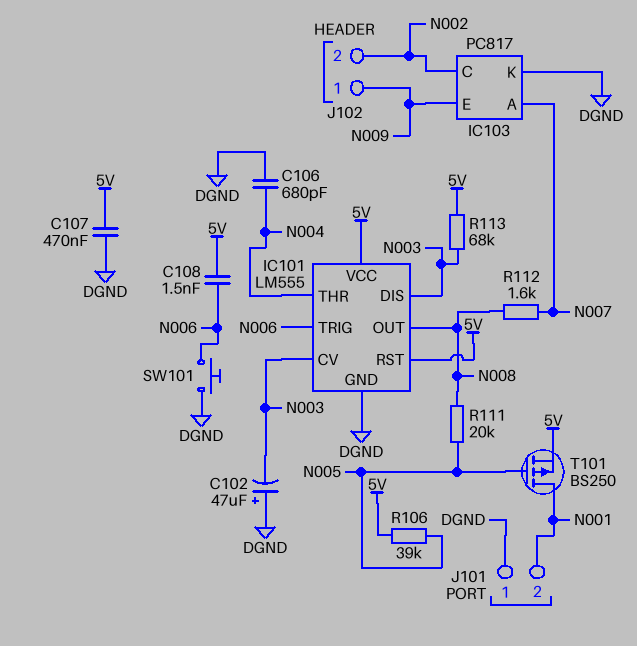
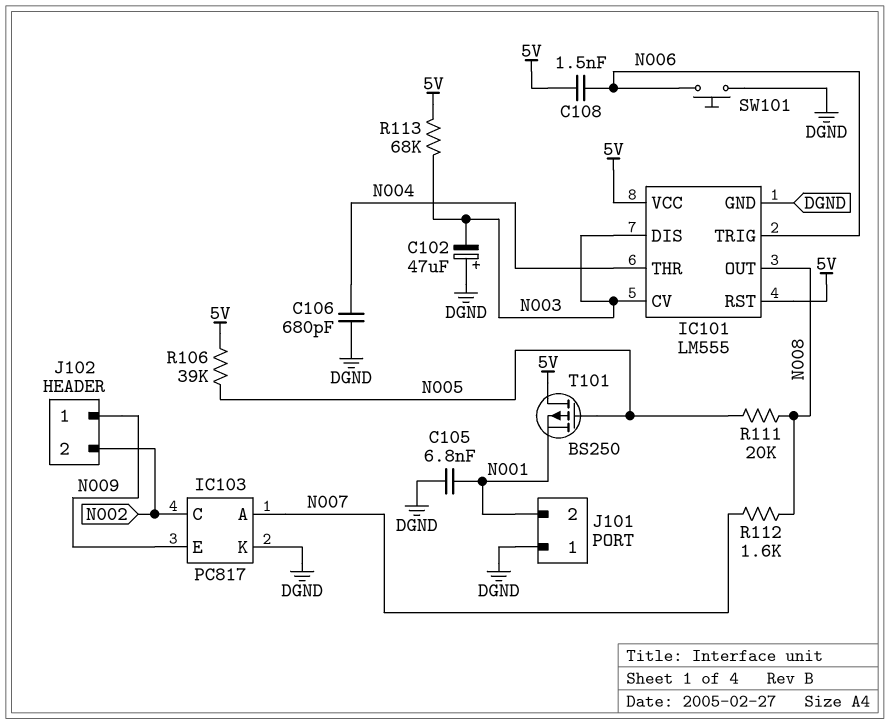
C105: none -> 6.8nF (DGND, N001)
C107: 470nF (5V, DGND) -> none
T101: PMOS BS250 (G N005, D N001, S 5V) -> PMOS BS250 (G N005, D 5V, S N001)

